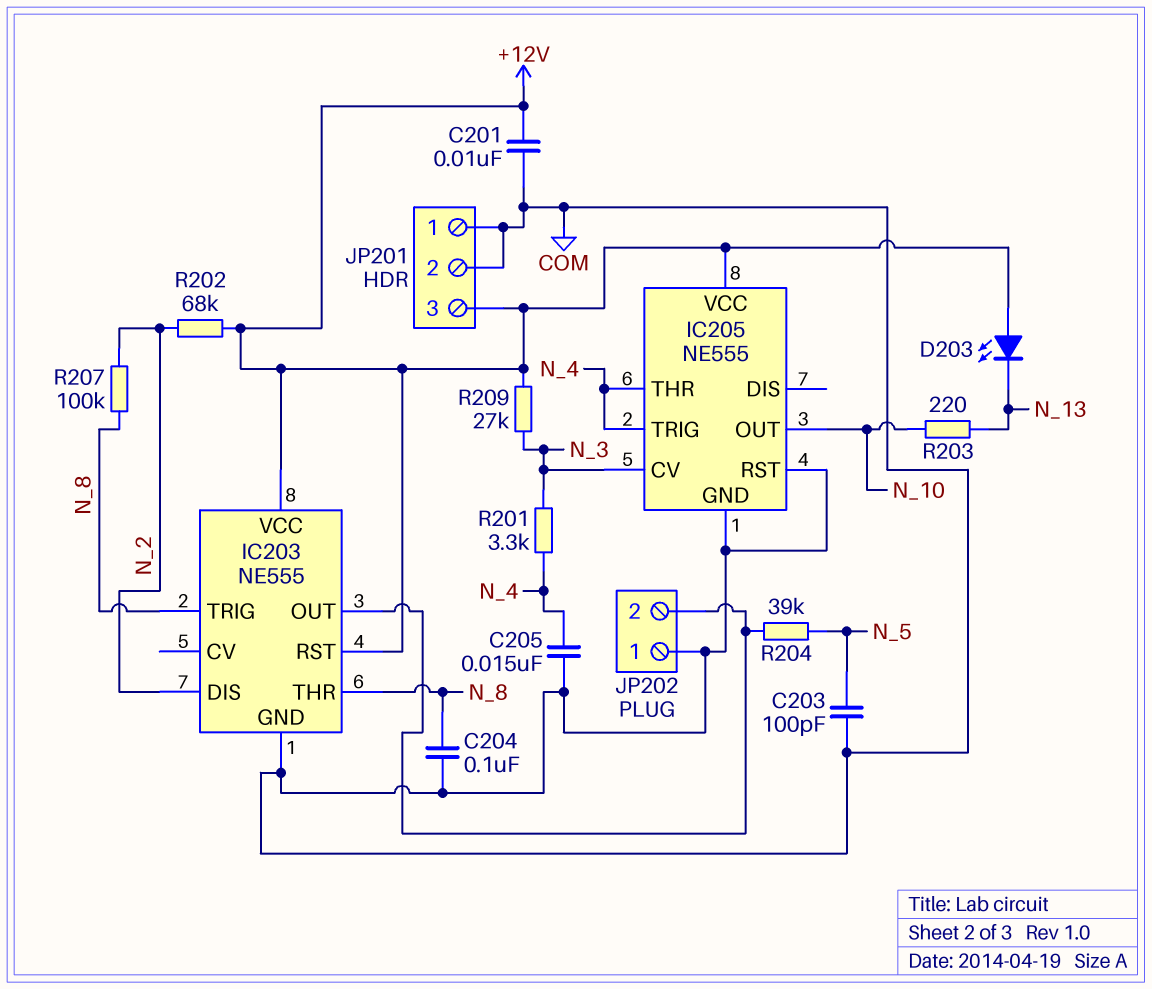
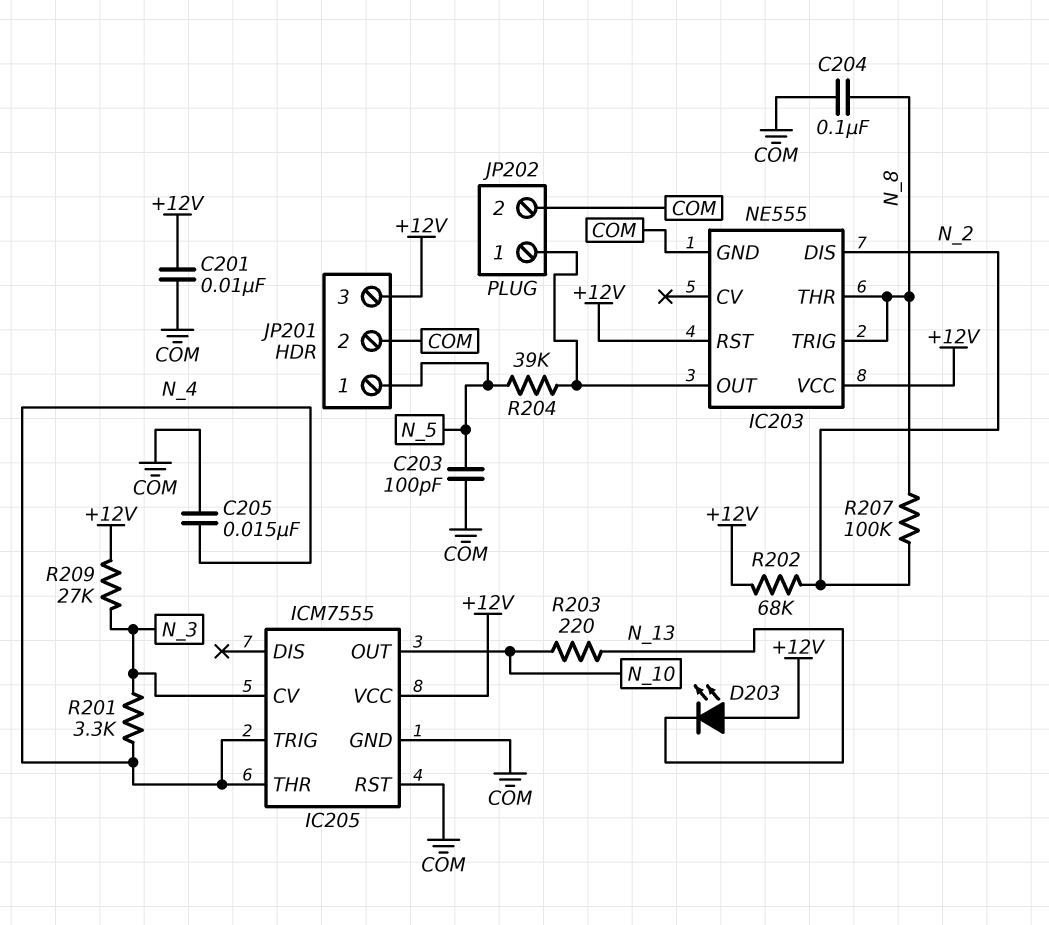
IC205: NE555 -> ICM7555
JP201 pin 1: COM -> N_5
JP202 pin 1: COM -> IC203/OUT
JP202 pin 2: IC203/OUT -> COM

